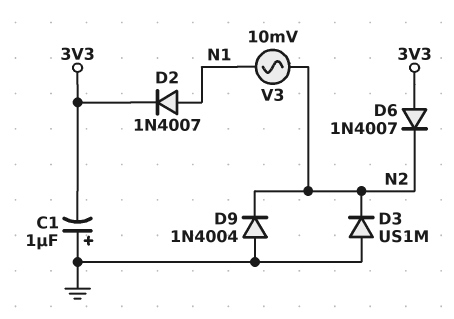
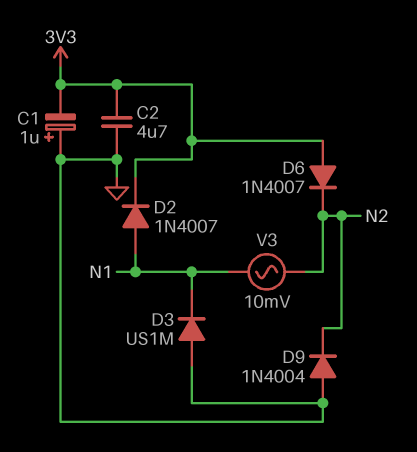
C2: none -> 4.7uF (3V3, GND)
D3: diode US1M (A GND, K N2) -> diode US1M (A GND, K N1)

